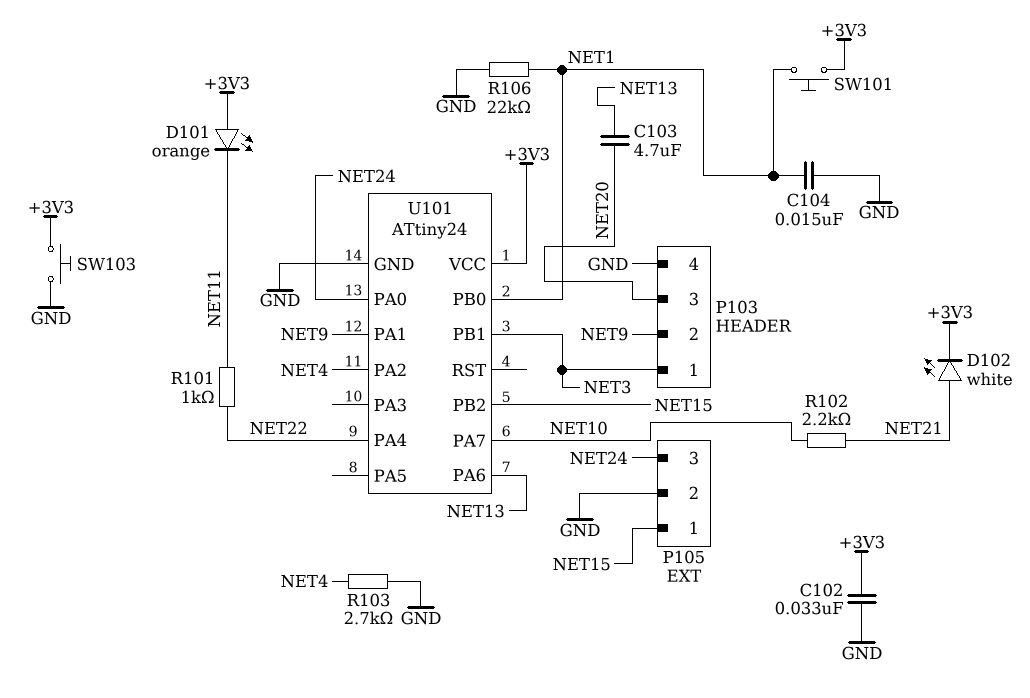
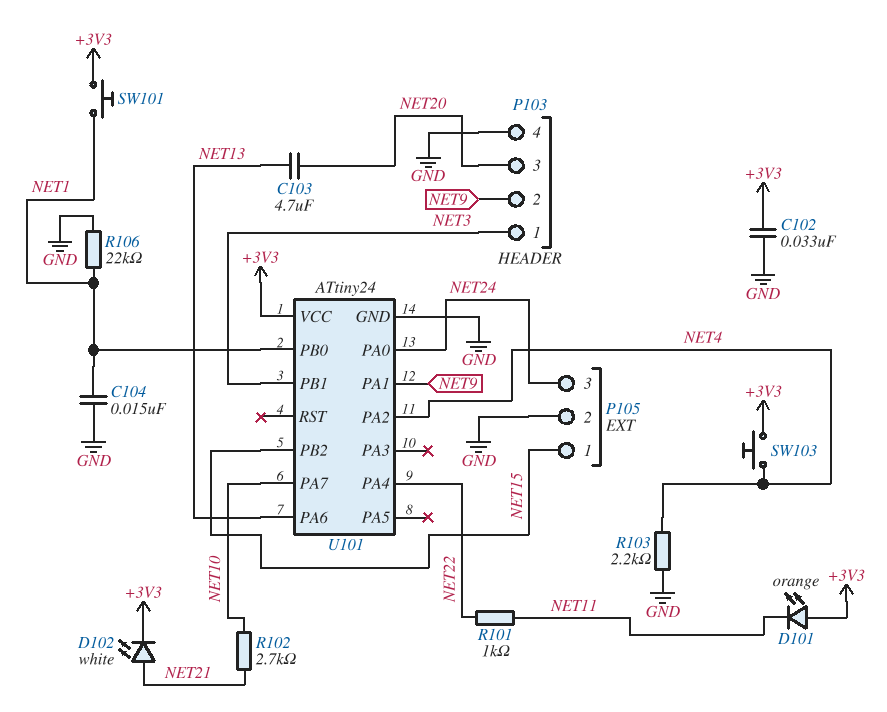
R102: 2.2k (NET10, NET21) -> 2.7k (NET10, NET21)
R103: 2.7k (GND, NET4) -> 2.2k (GND, NET4)
SW103: button (+3V3, GND) -> button (+3V3, NET4)

